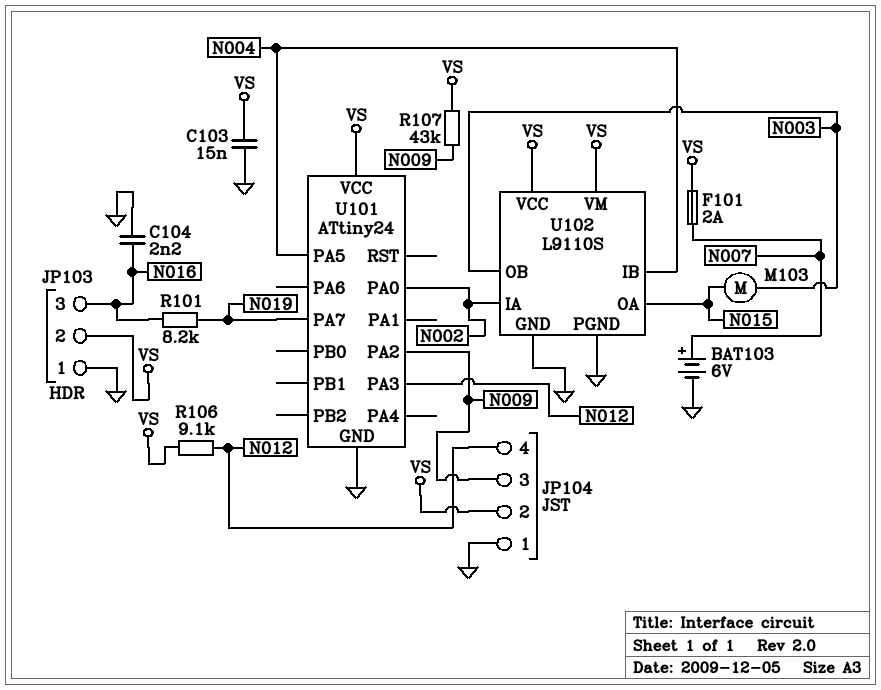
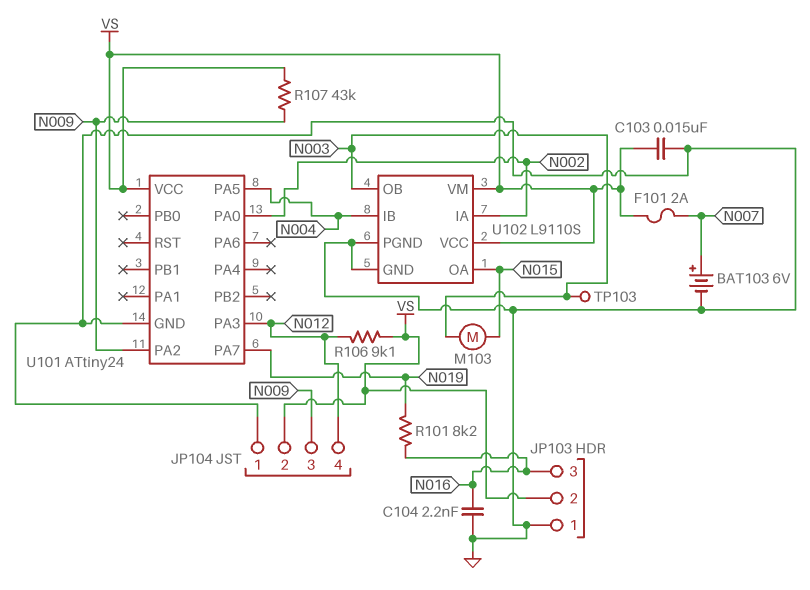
TP103: none -> test point (N003)

